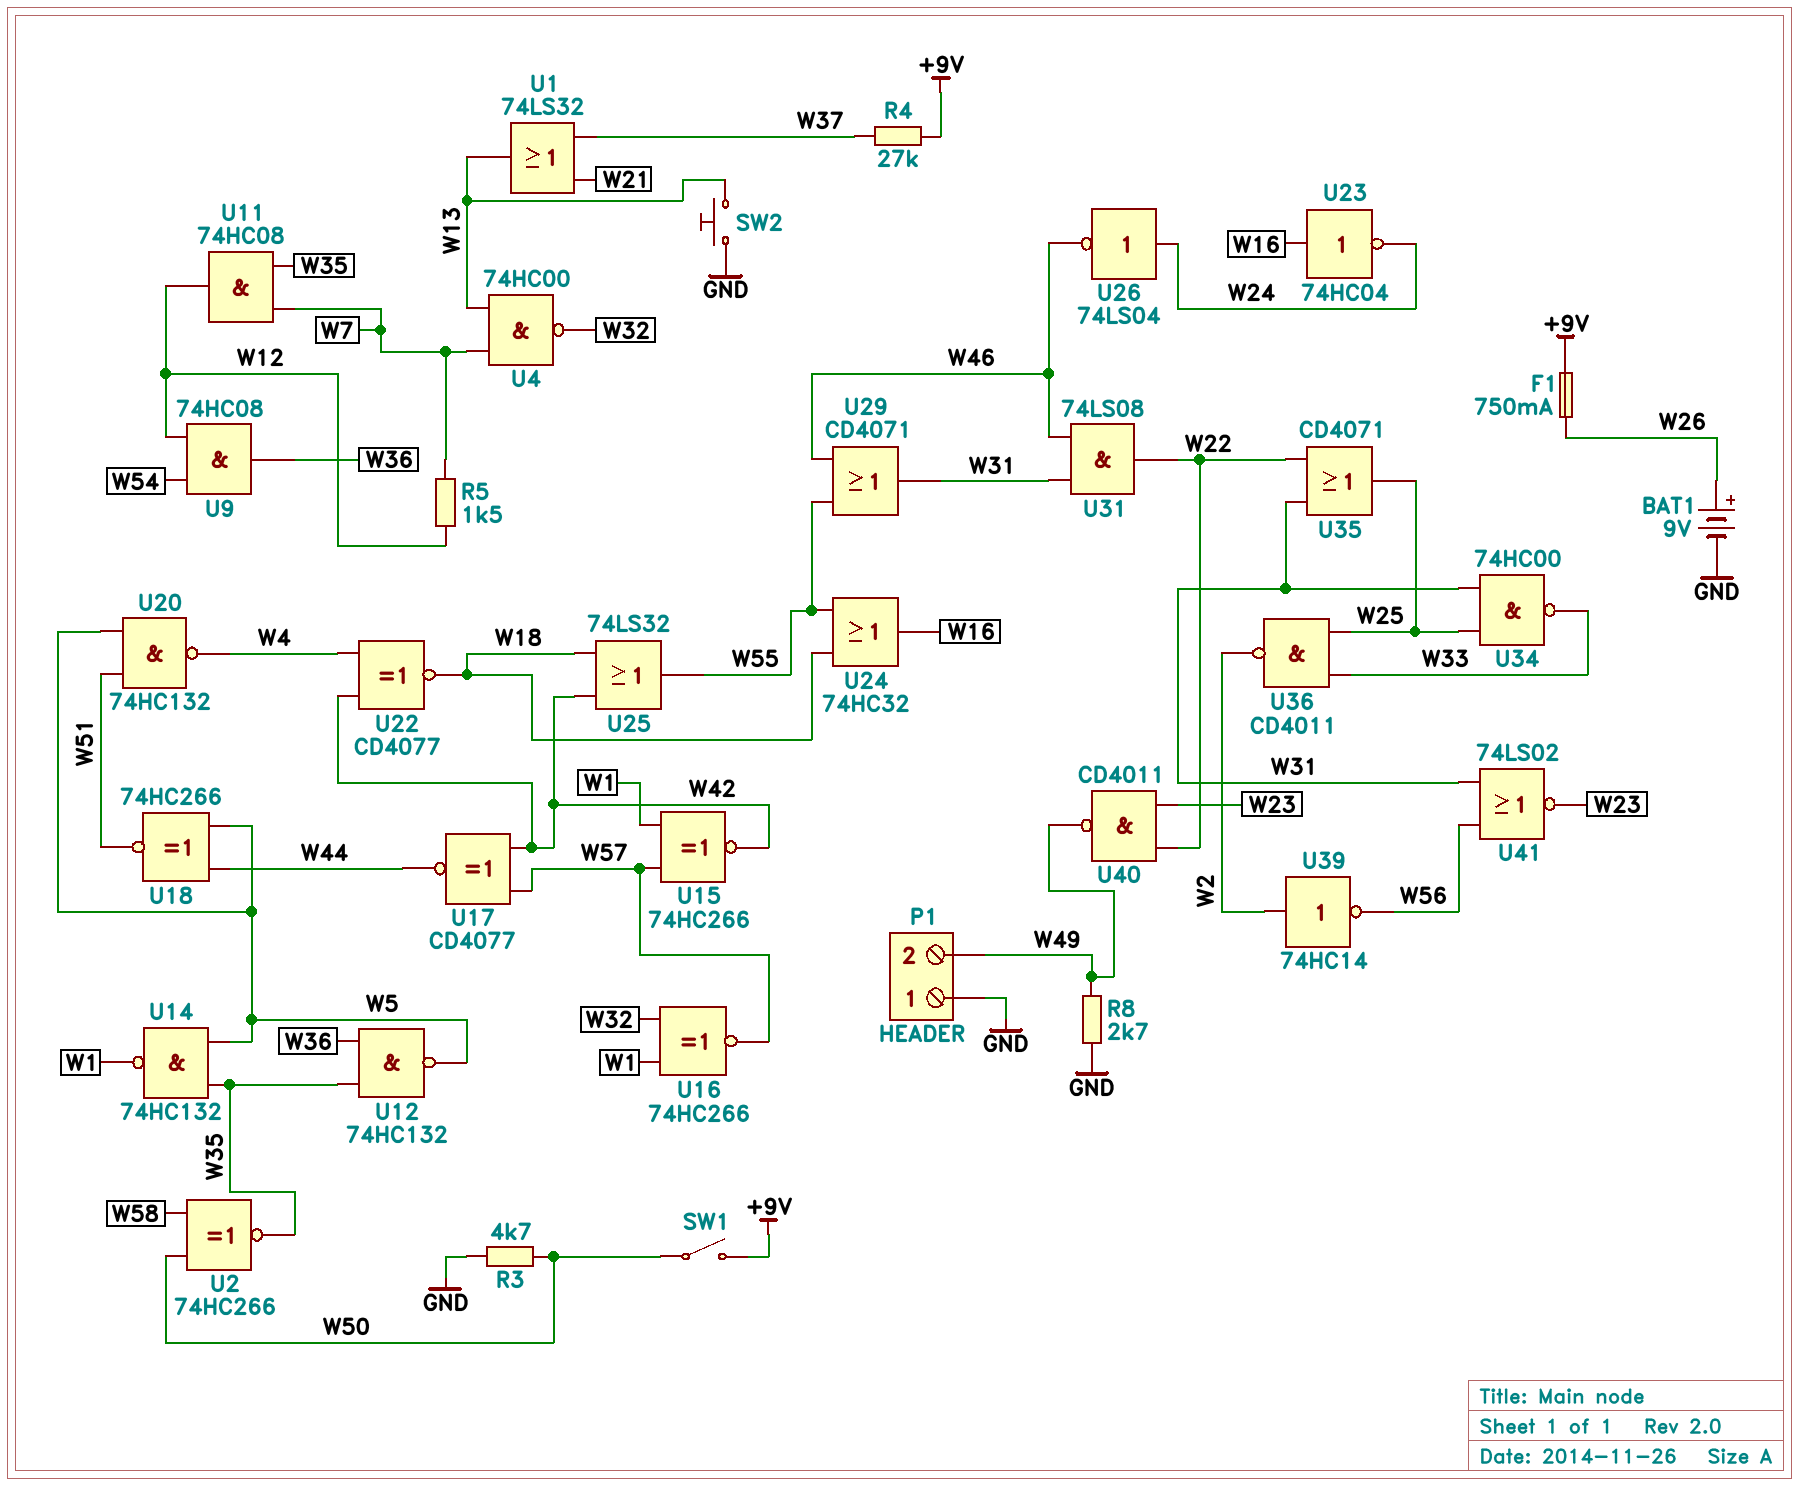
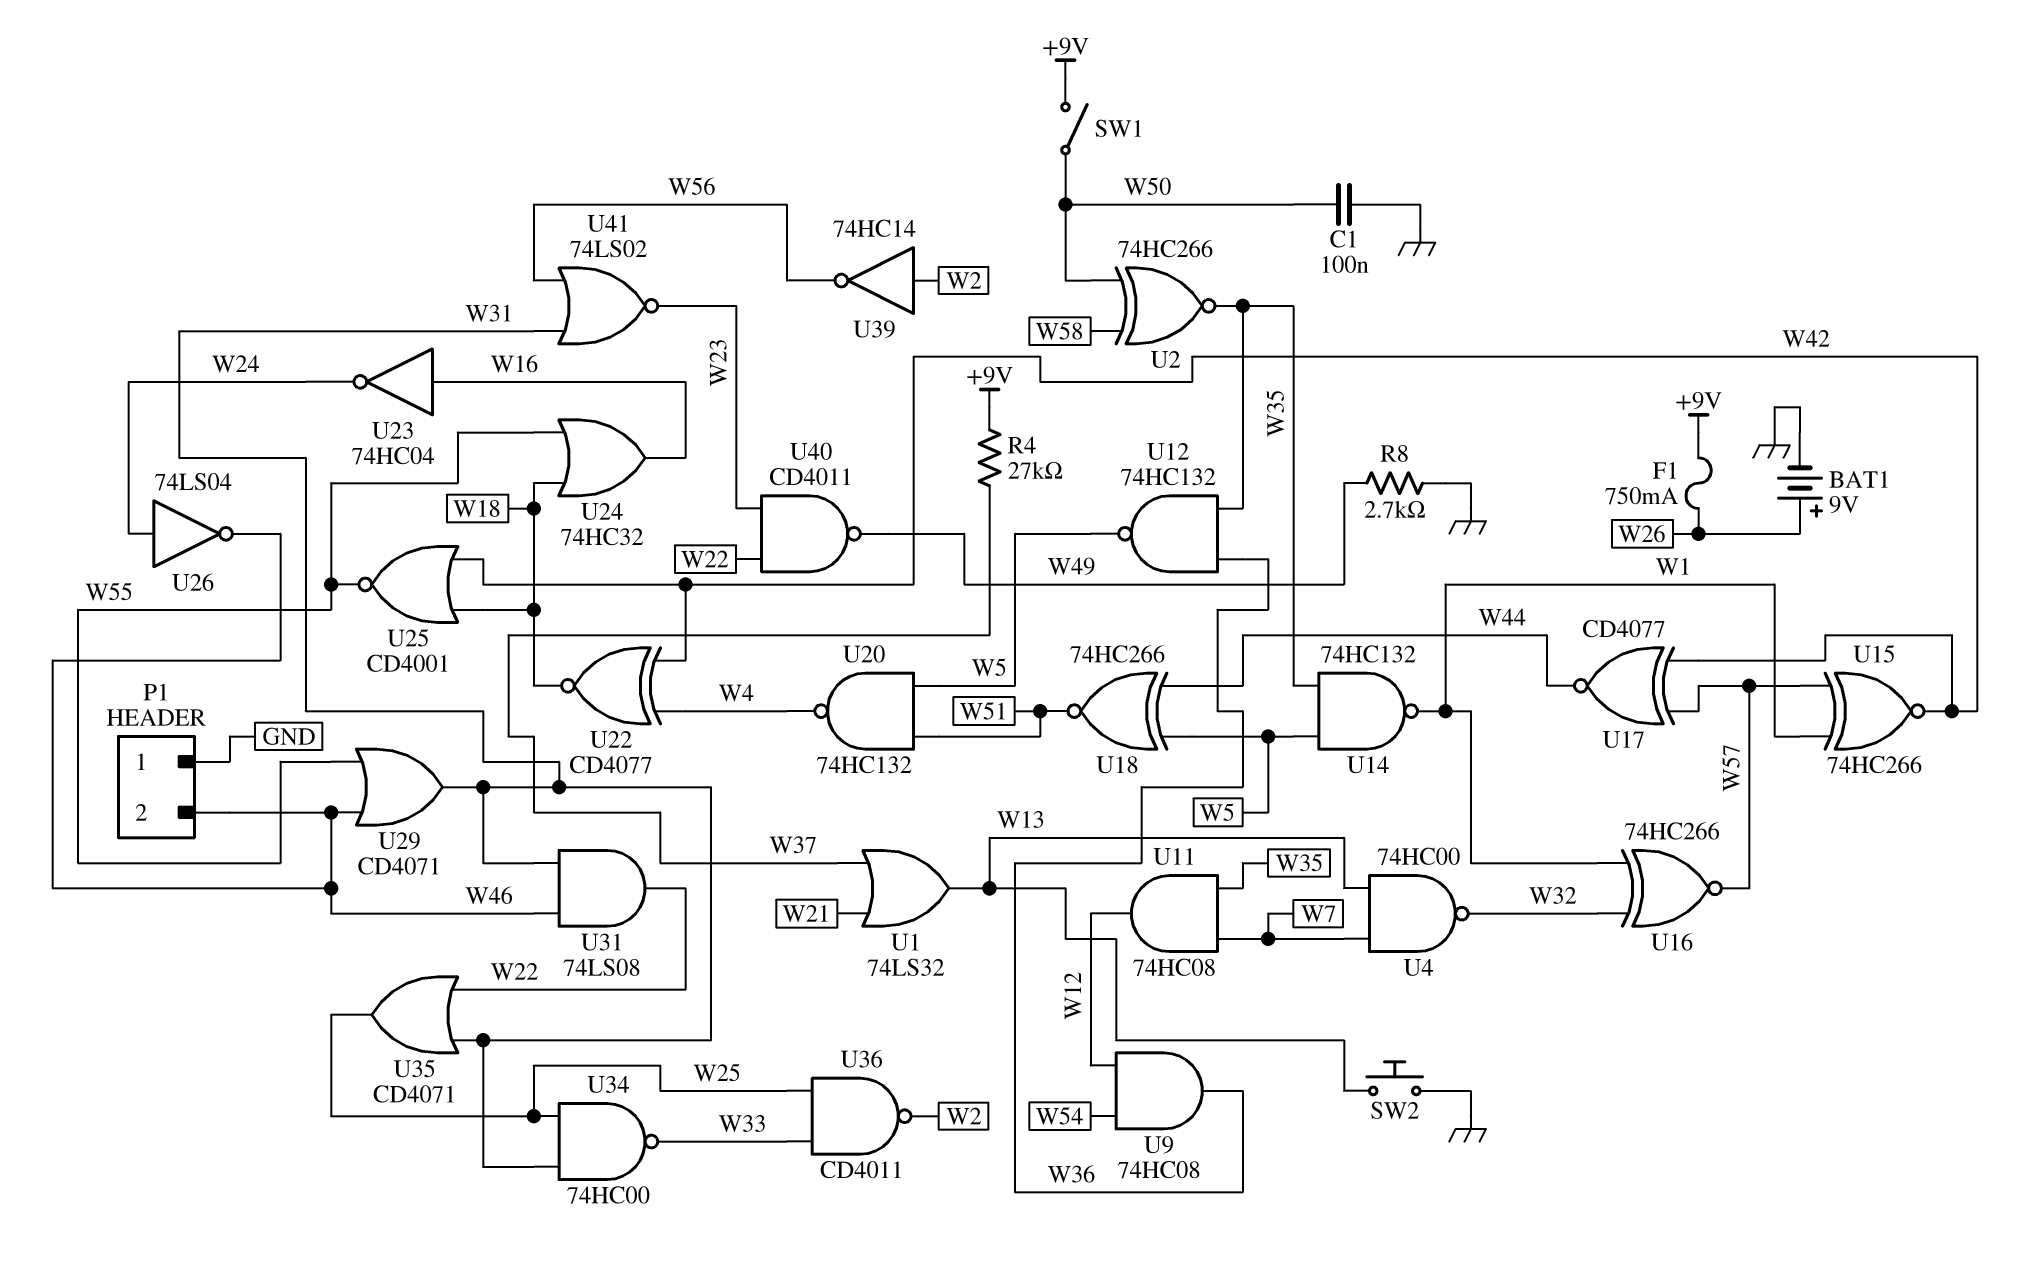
C1: none -> 100nF (GND, W50)
P1 pin 2: W49 -> W46
R3: 4.7k (GND, W50) -> none
R5: 1.5k (W7, W12) -> none
U25: OR 74LS32 (in W18, in W42, out W55) -> NOR CD4001 (in W18, in W42, out W55)

